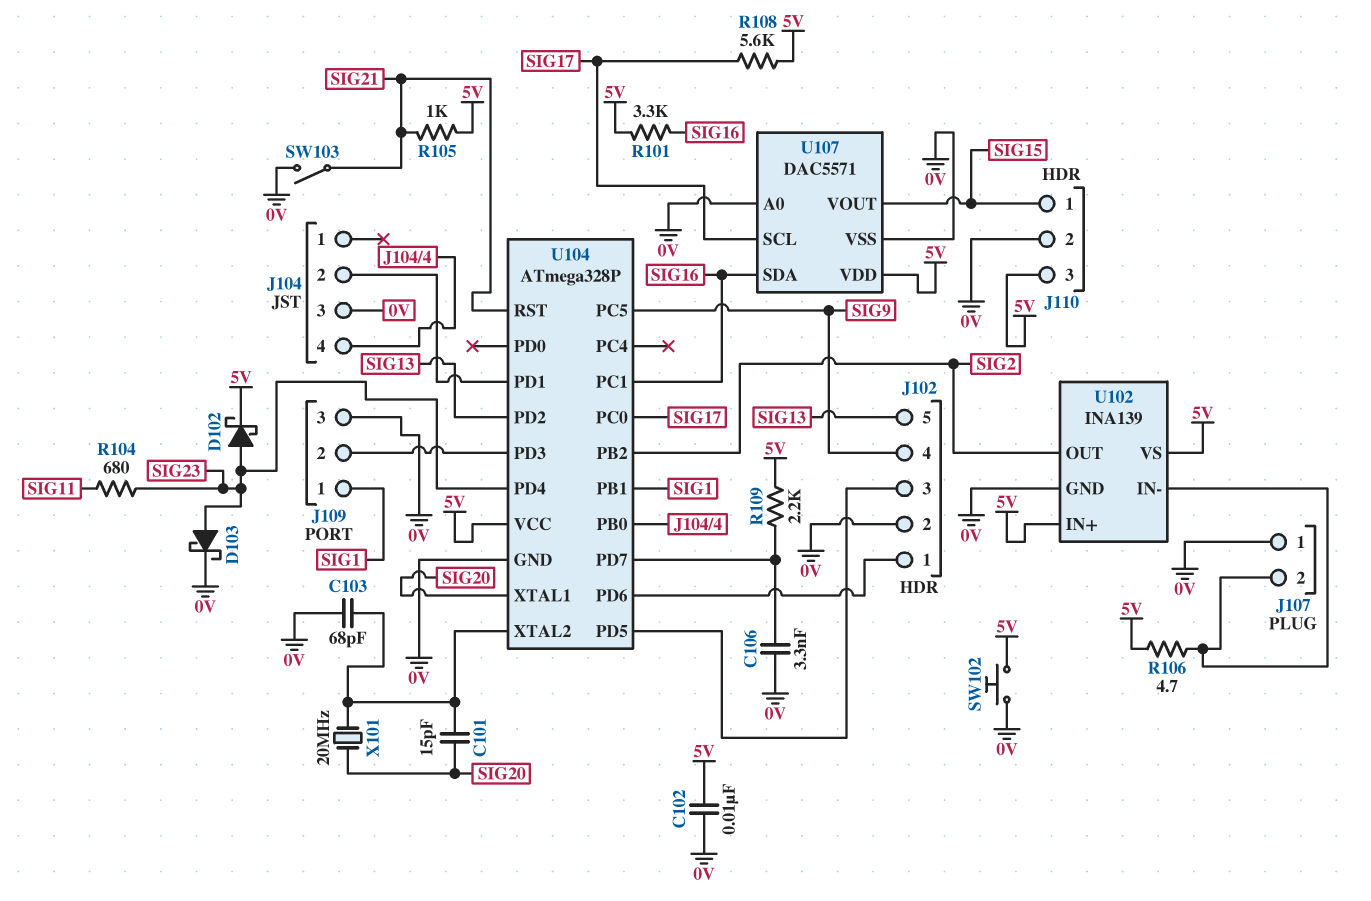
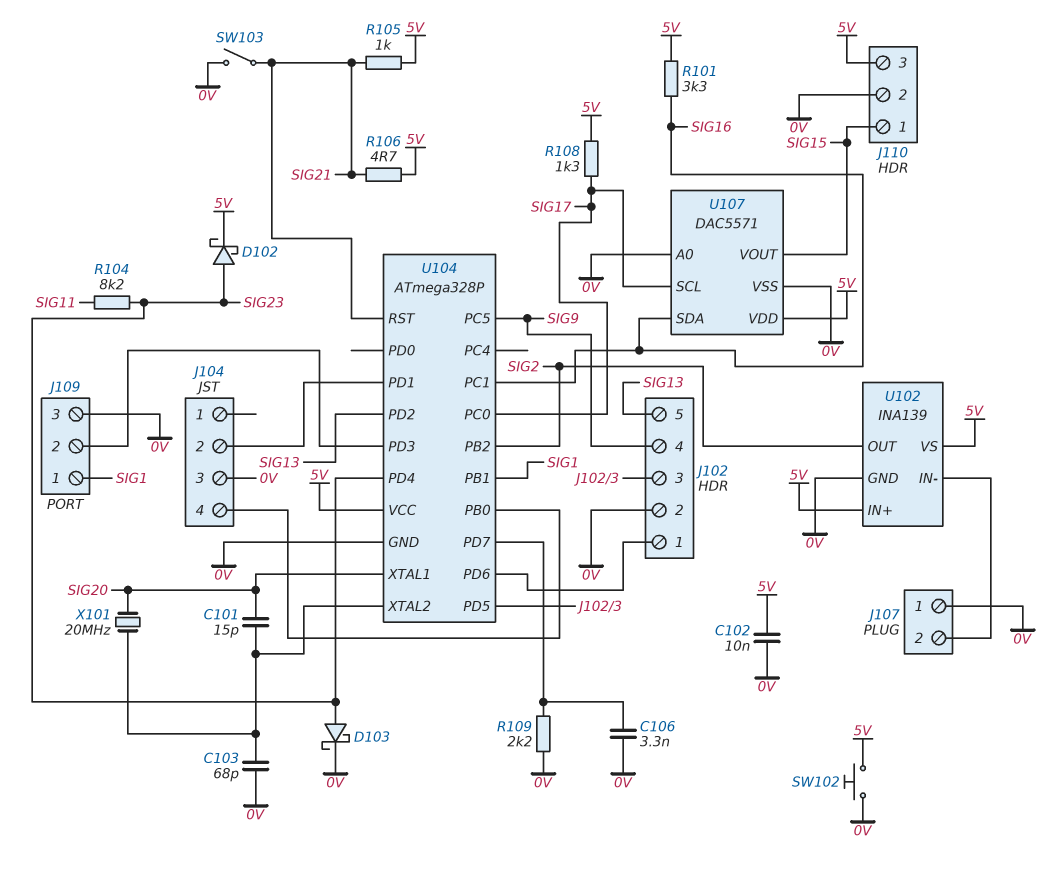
R104: 680 (SIG11, SIG23) -> 8.2k (SIG11, SIG23)
R106: 4.7 (5V, J107/2) -> 4.7 (5V, SIG21)
R108: 5.6k (5V, SIG17) -> 1.3k (5V, SIG17)
R109: 2.2k (5V, U104/PD7) -> 2.2k (0V, U104/PD7)

